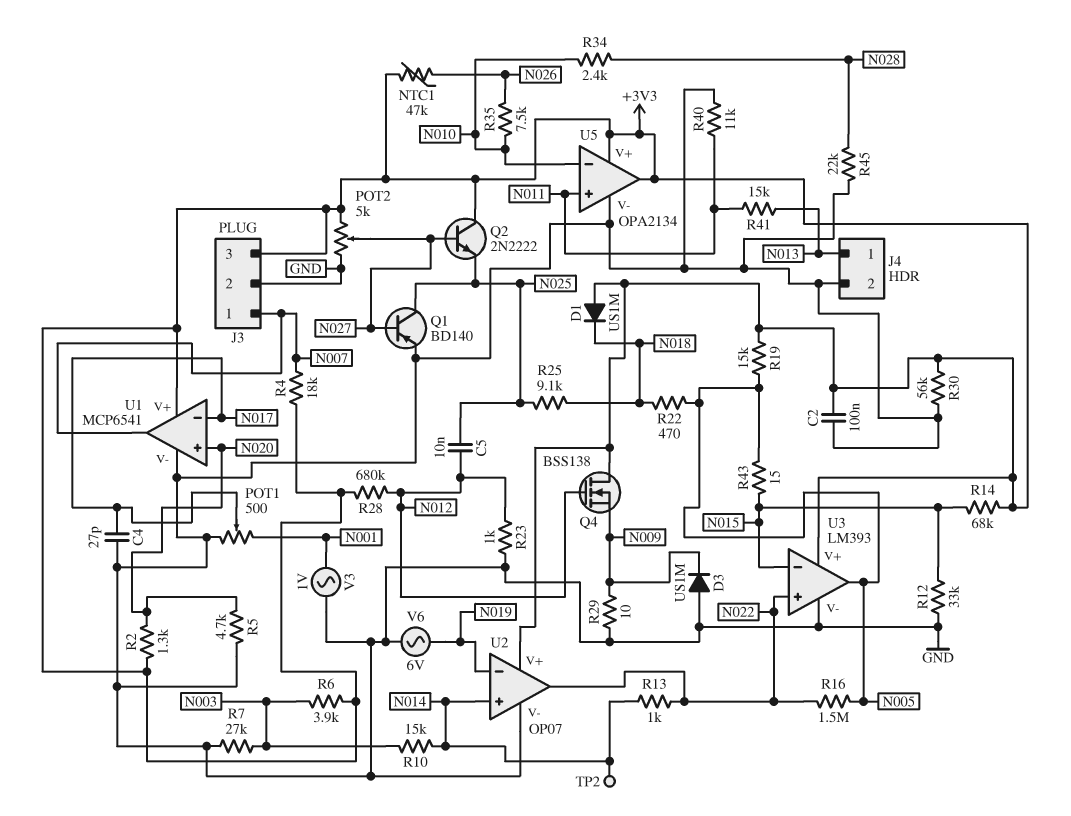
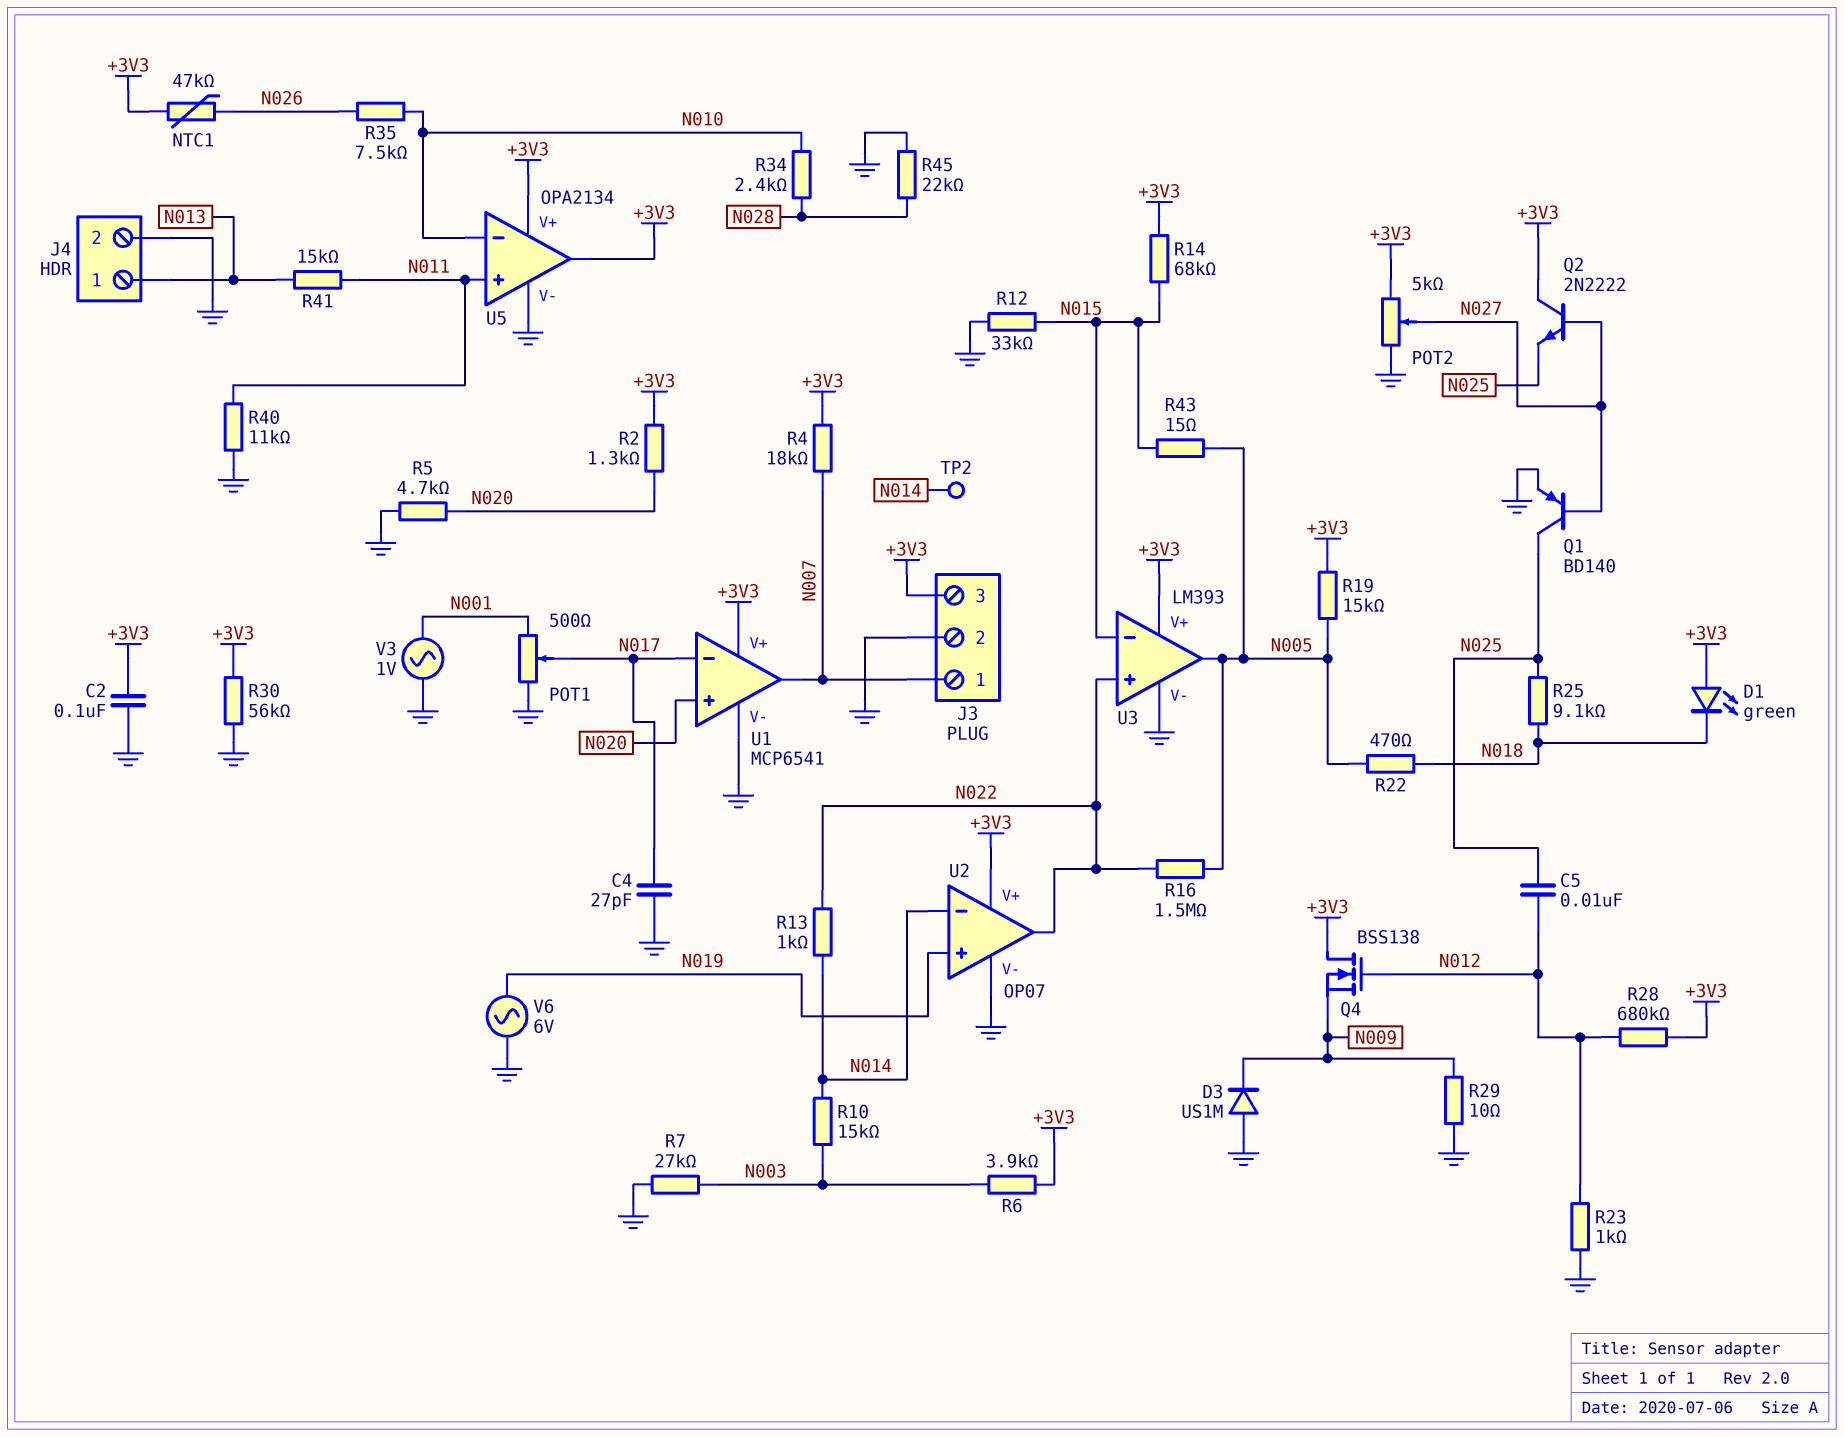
D1: diode US1M (A +3V3, K N018) -> LED green (A +3V3, K N018)
U2 pin in+: N014 -> N019
U2 pin in-: N019 -> N014

